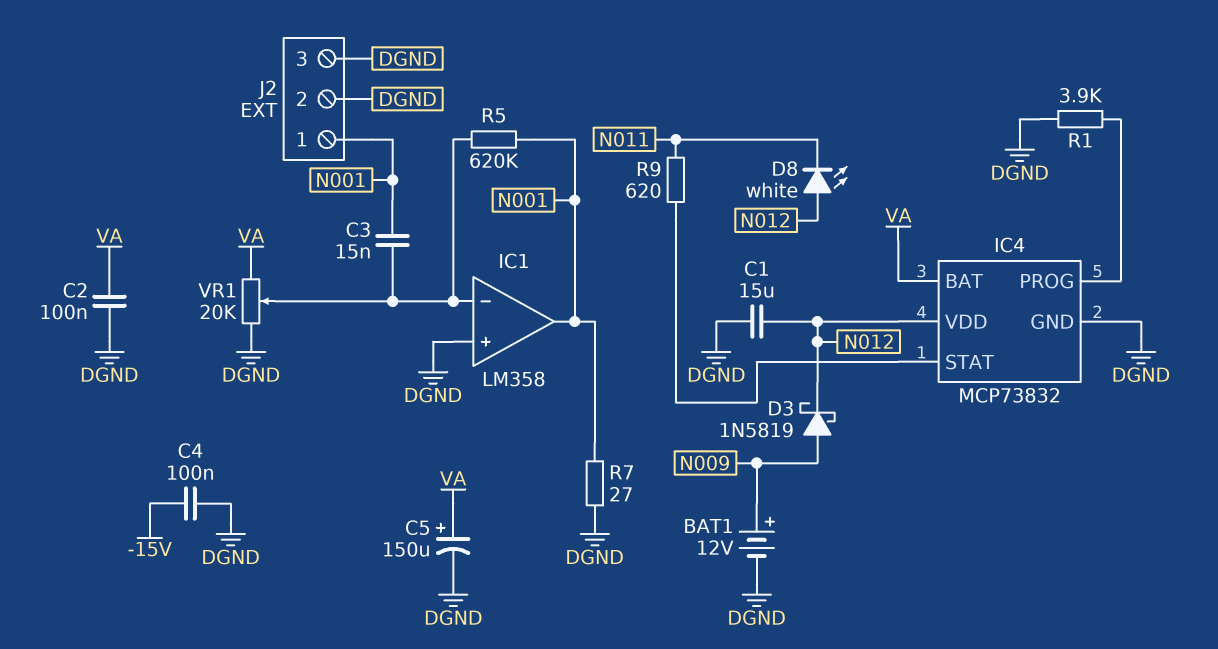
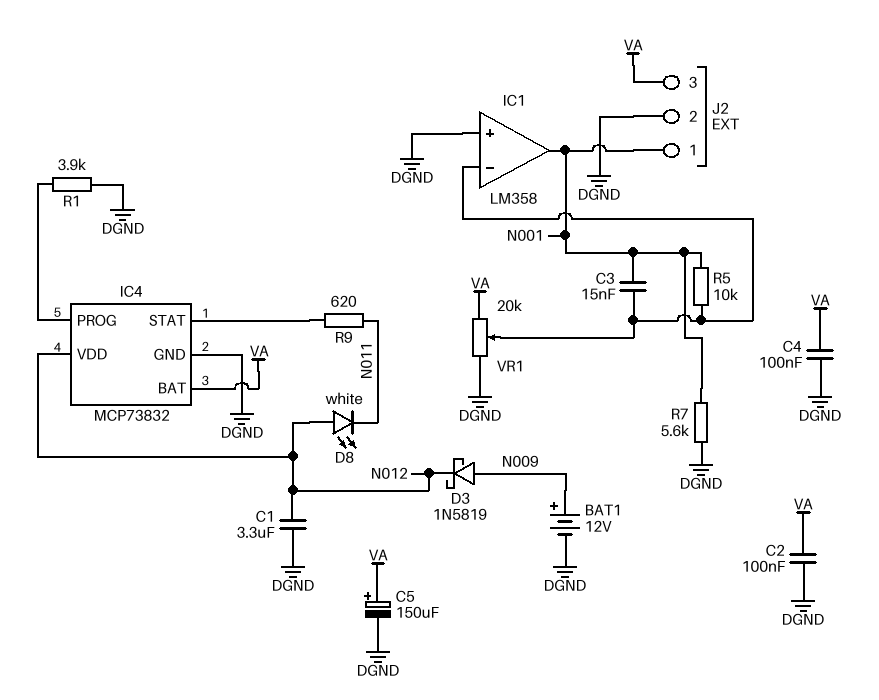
C1: 15uF (DGND, N012) -> 3.3uF (DGND, N012)
C4: 100nF (-15V, DGND) -> 100nF (DGND, VA)
J2 pin 3: DGND -> VA
R5: 620k (IC1/in-, N001) -> 10k (IC1/in-, N001)
R7: 27 (DGND, N001) -> 5.6k (DGND, N001)

